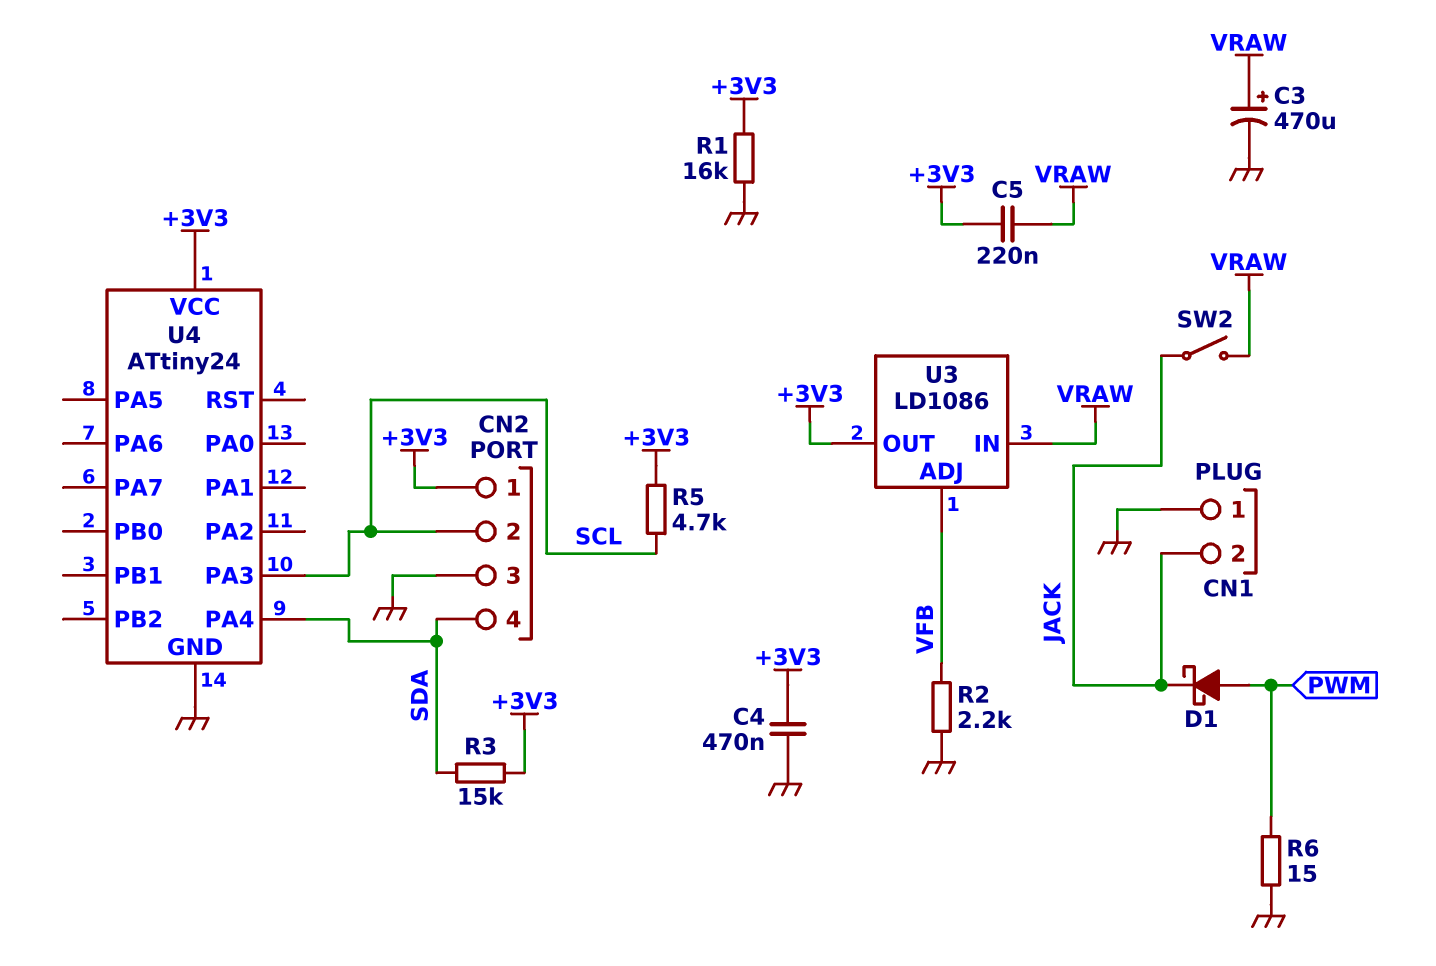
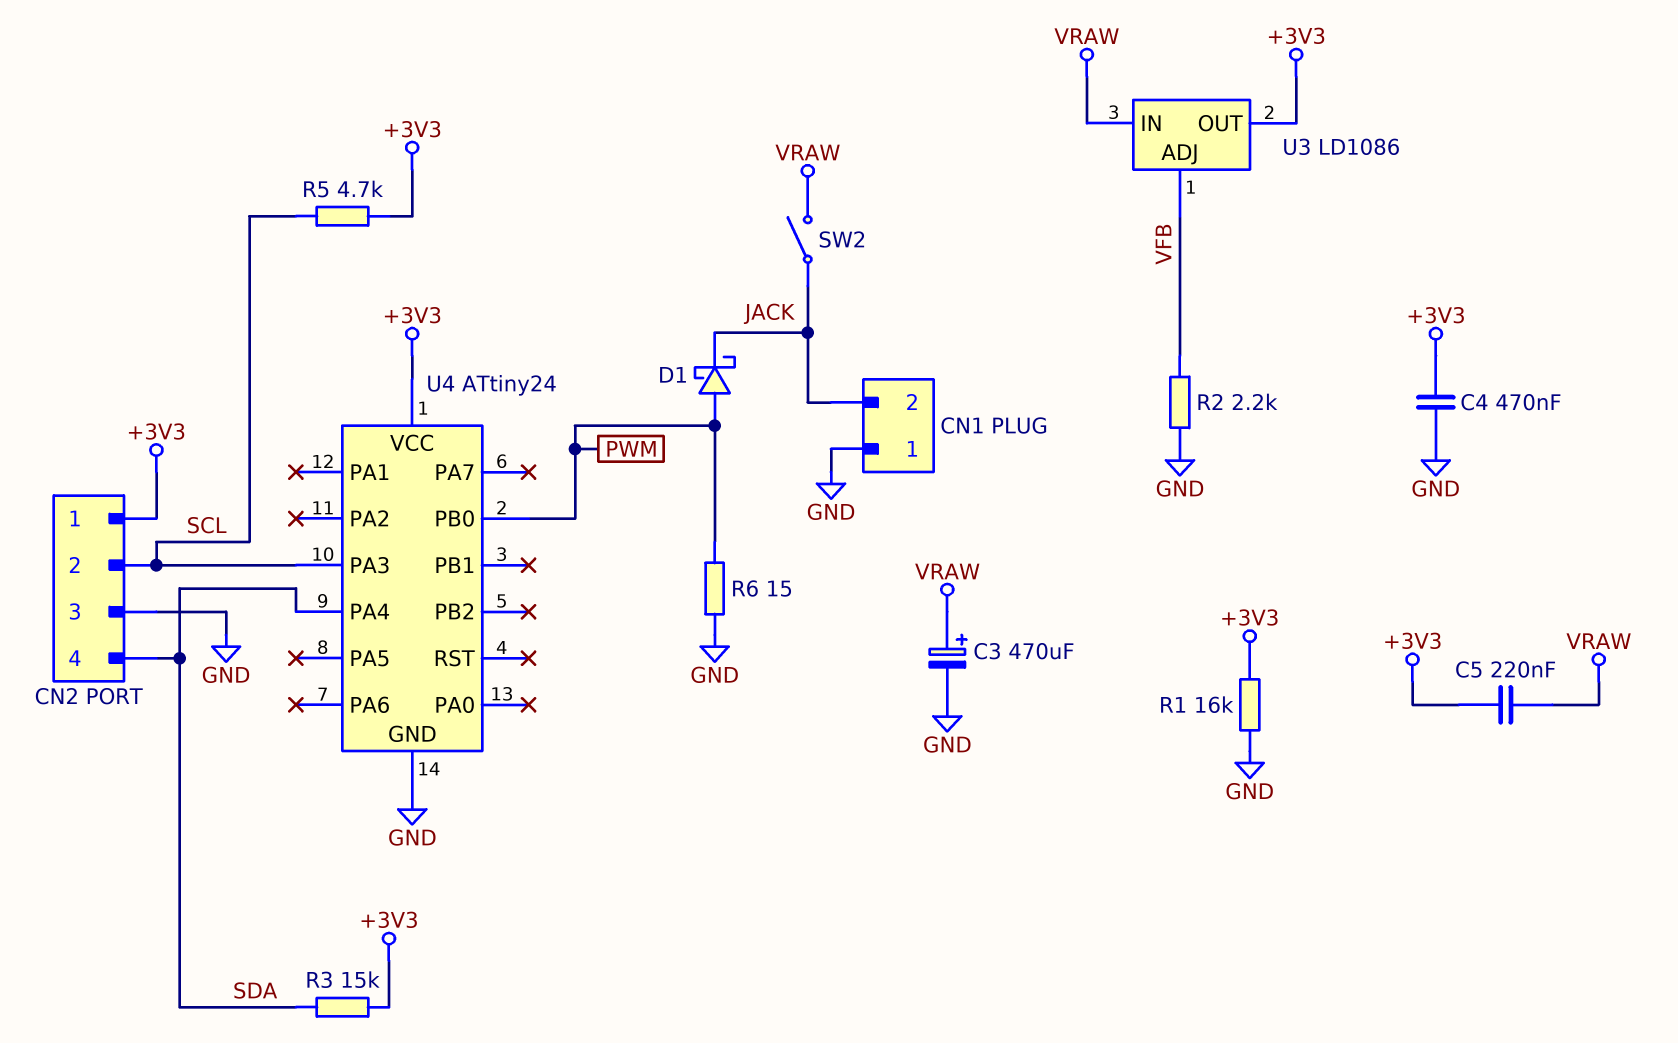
U4 pin PB0: none -> PWM

